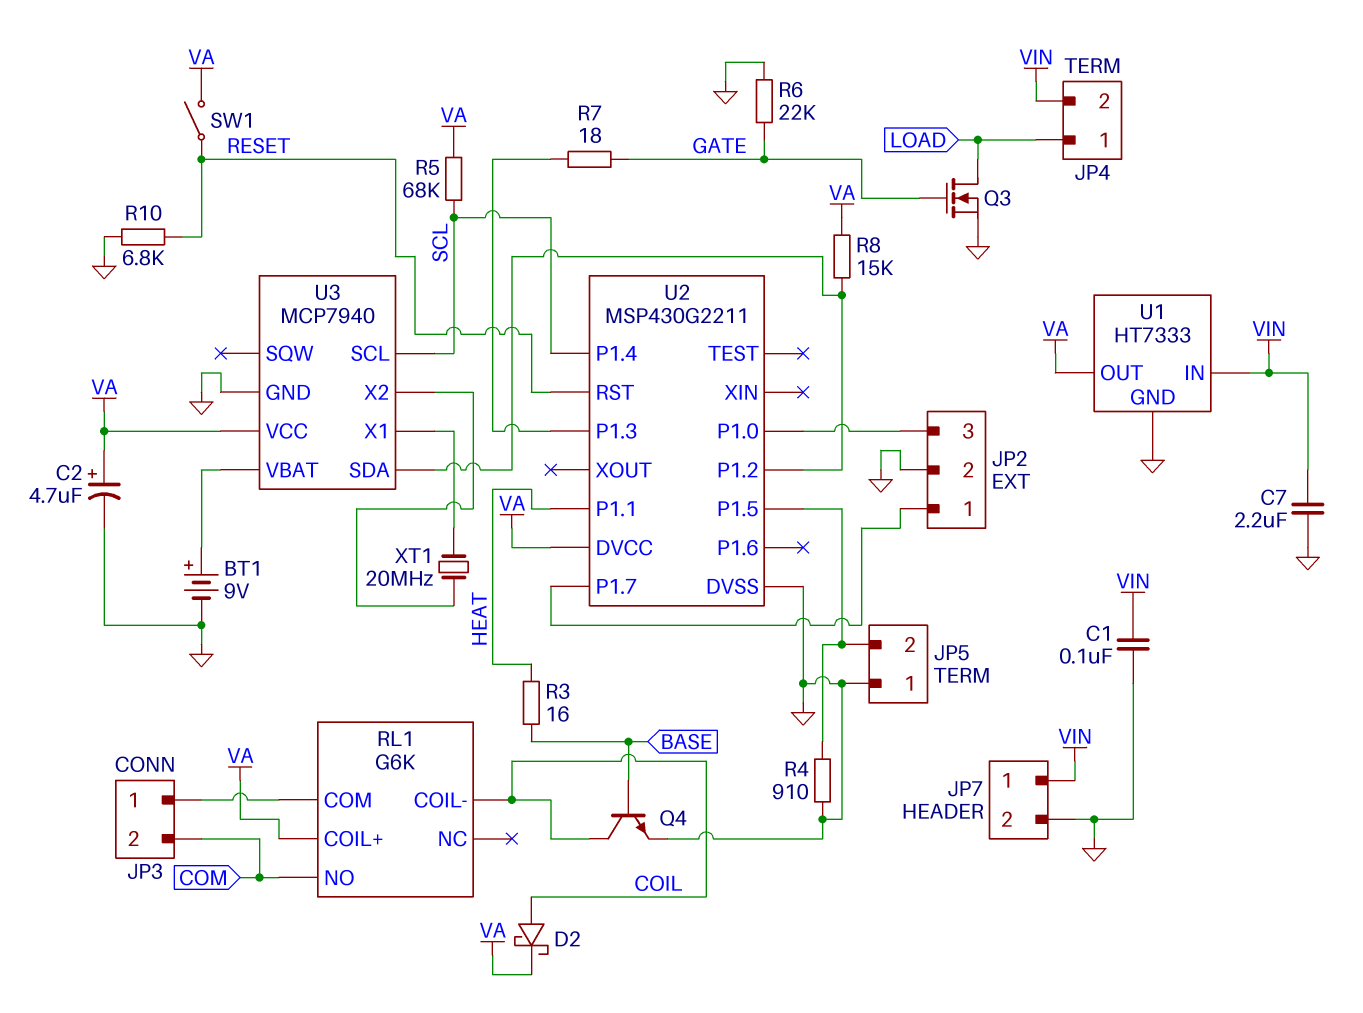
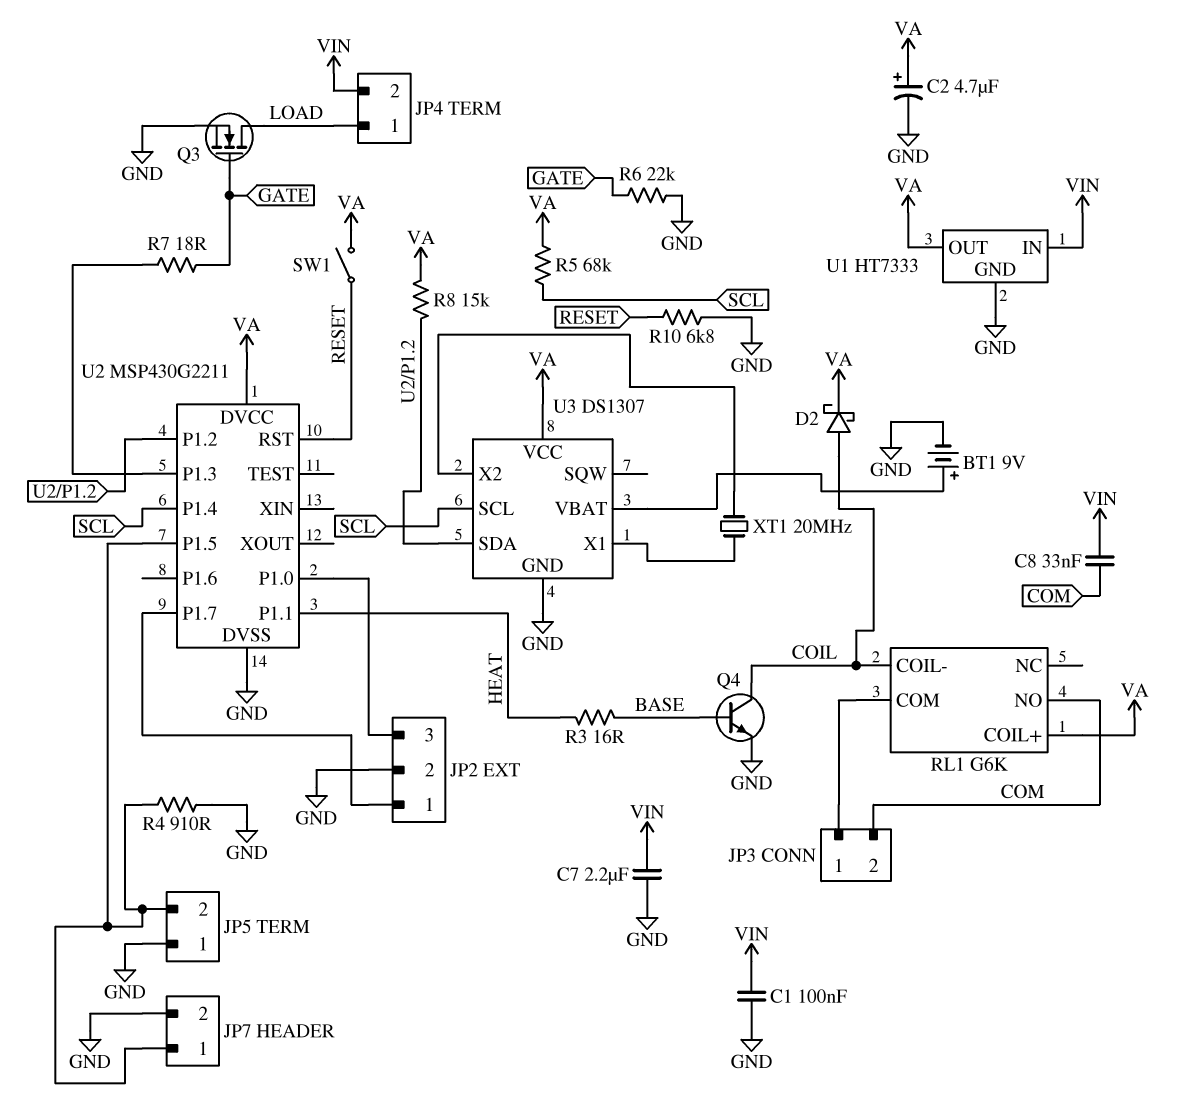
C8: none -> 33nF (COM, VIN)
JP7 pin 1: VIN -> JP5/2
U3: MCP7940 -> DS1307

